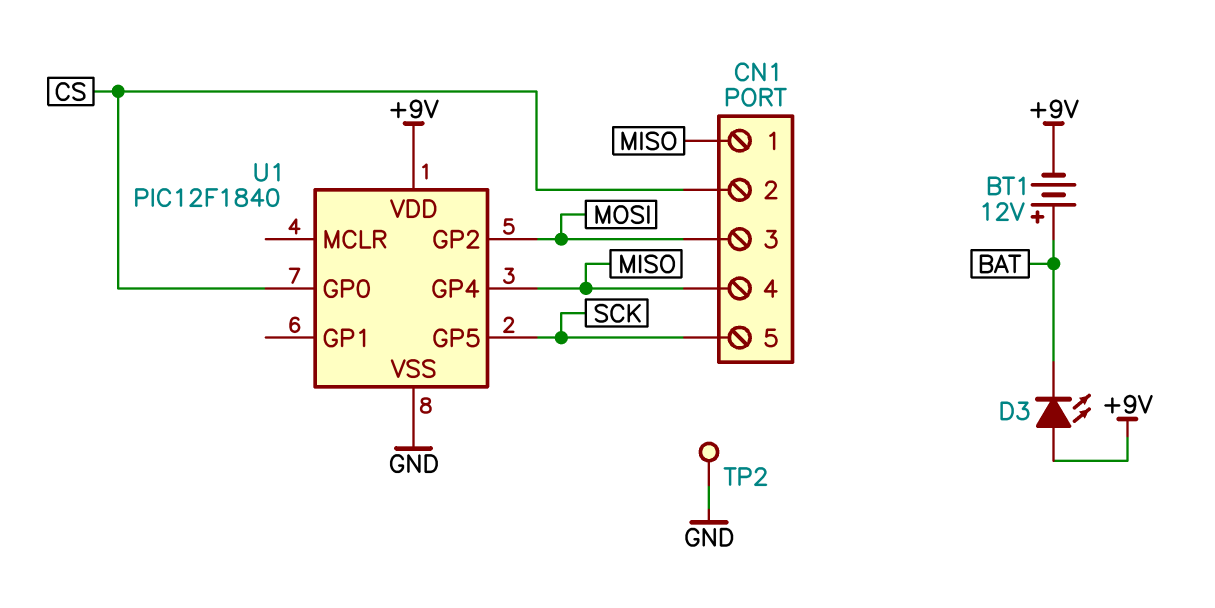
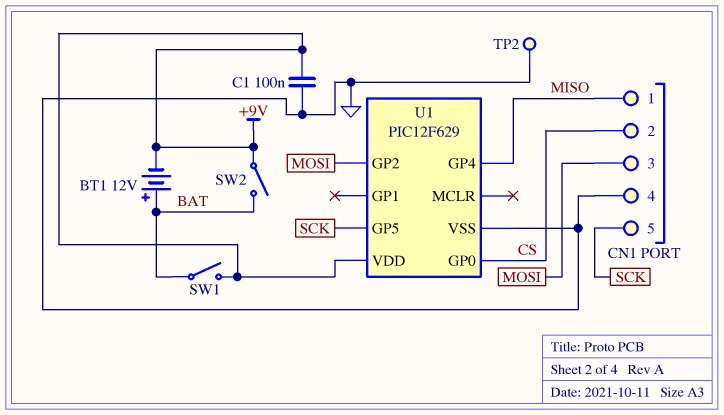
C1: none -> 100nF (+9V, GND)
CN1 pin 4: MISO -> GND
D3: LED (A +9V, K BAT) -> none
SW1: none -> switch (+9V, BAT)
SW2: none -> switch (+9V, BAT)
U1: PIC12F1840 -> PIC12F629

